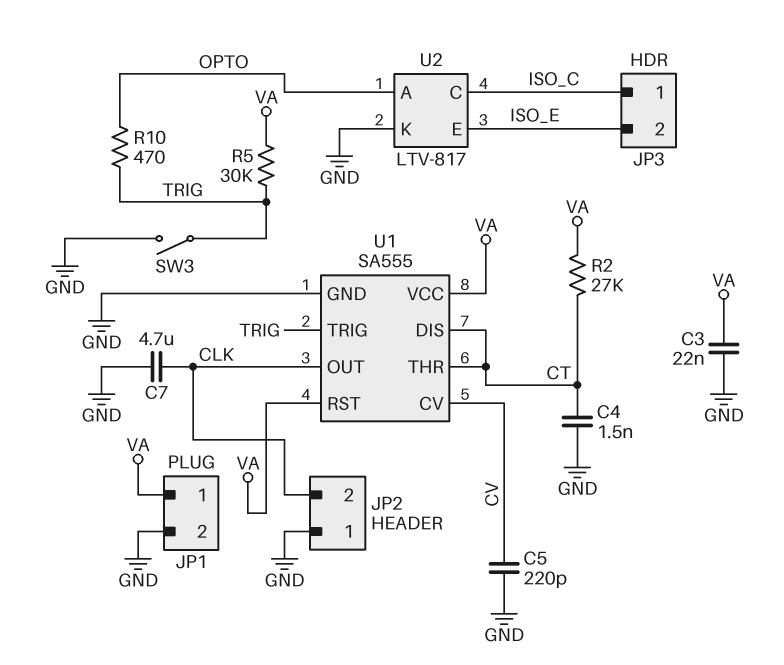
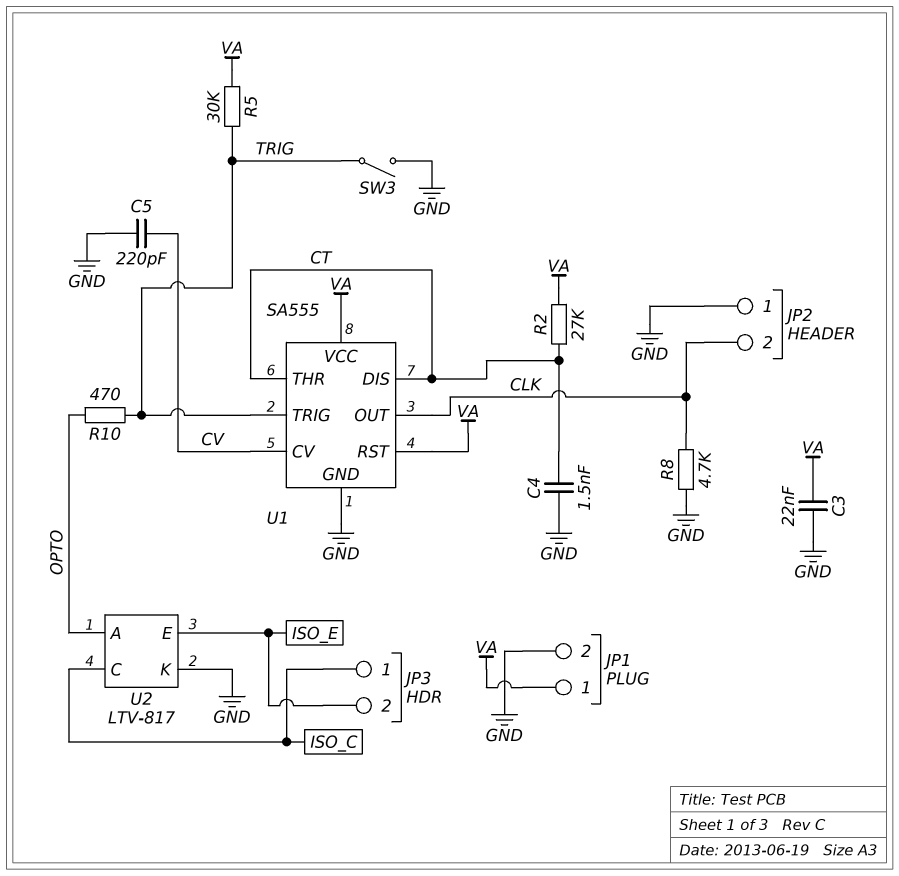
C7: 4.7uF (CLK, GND) -> none
R8: none -> 4.7k (CLK, GND)

